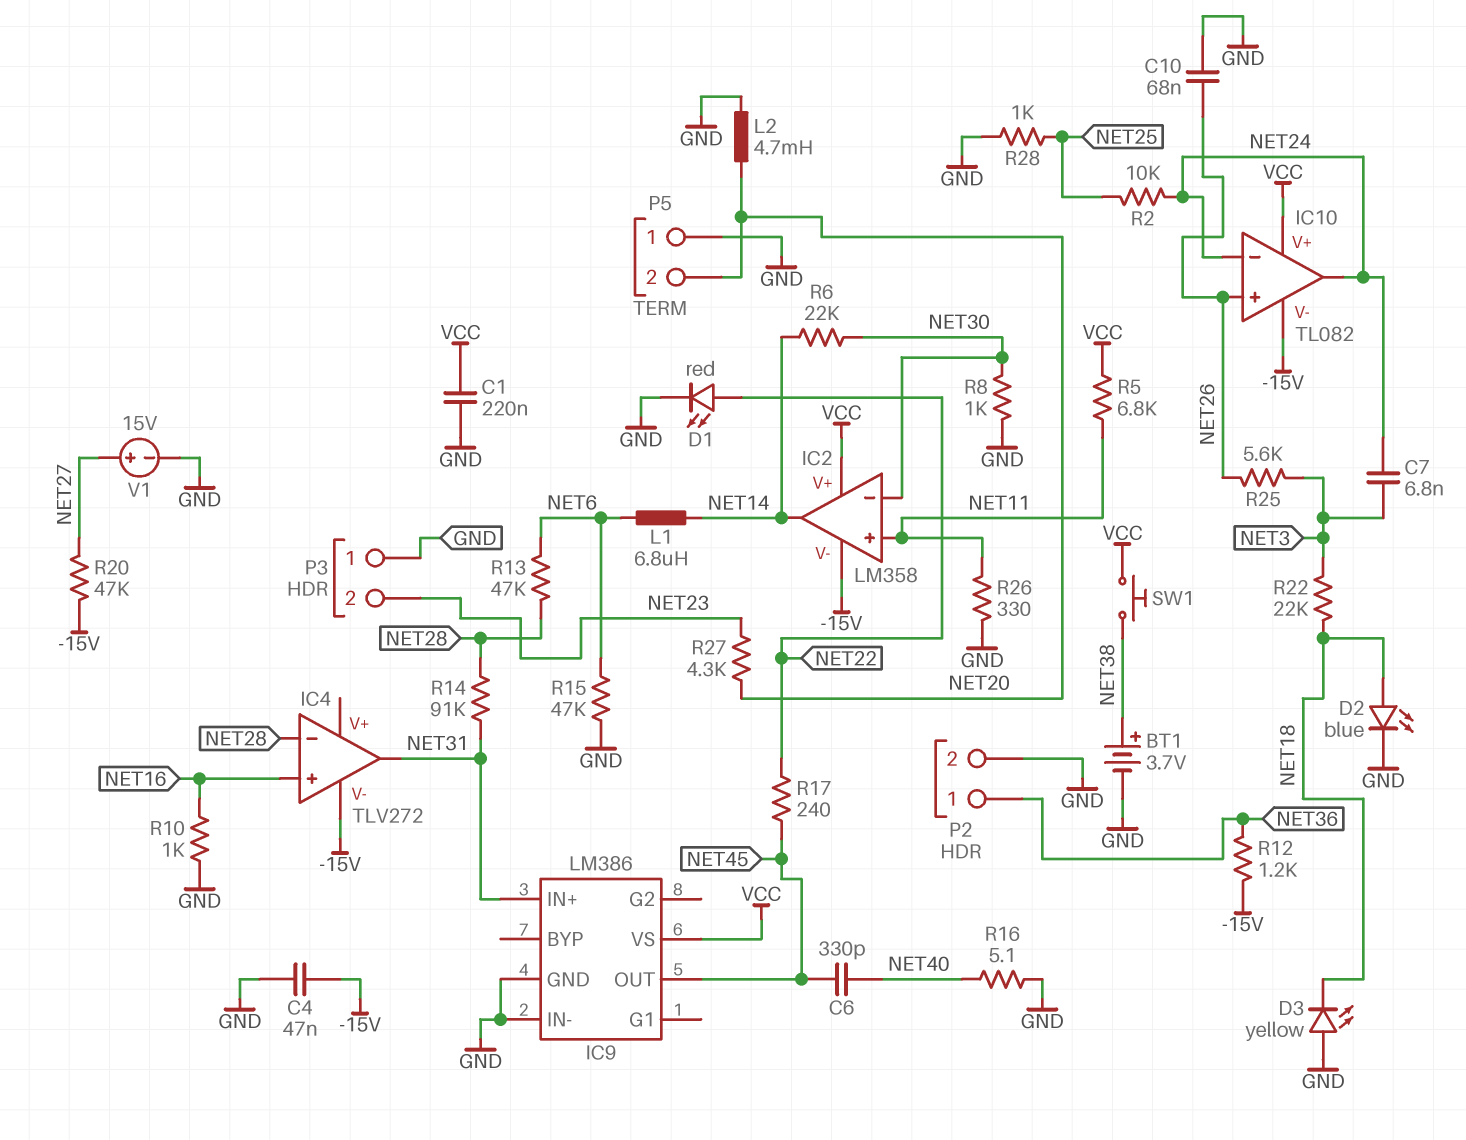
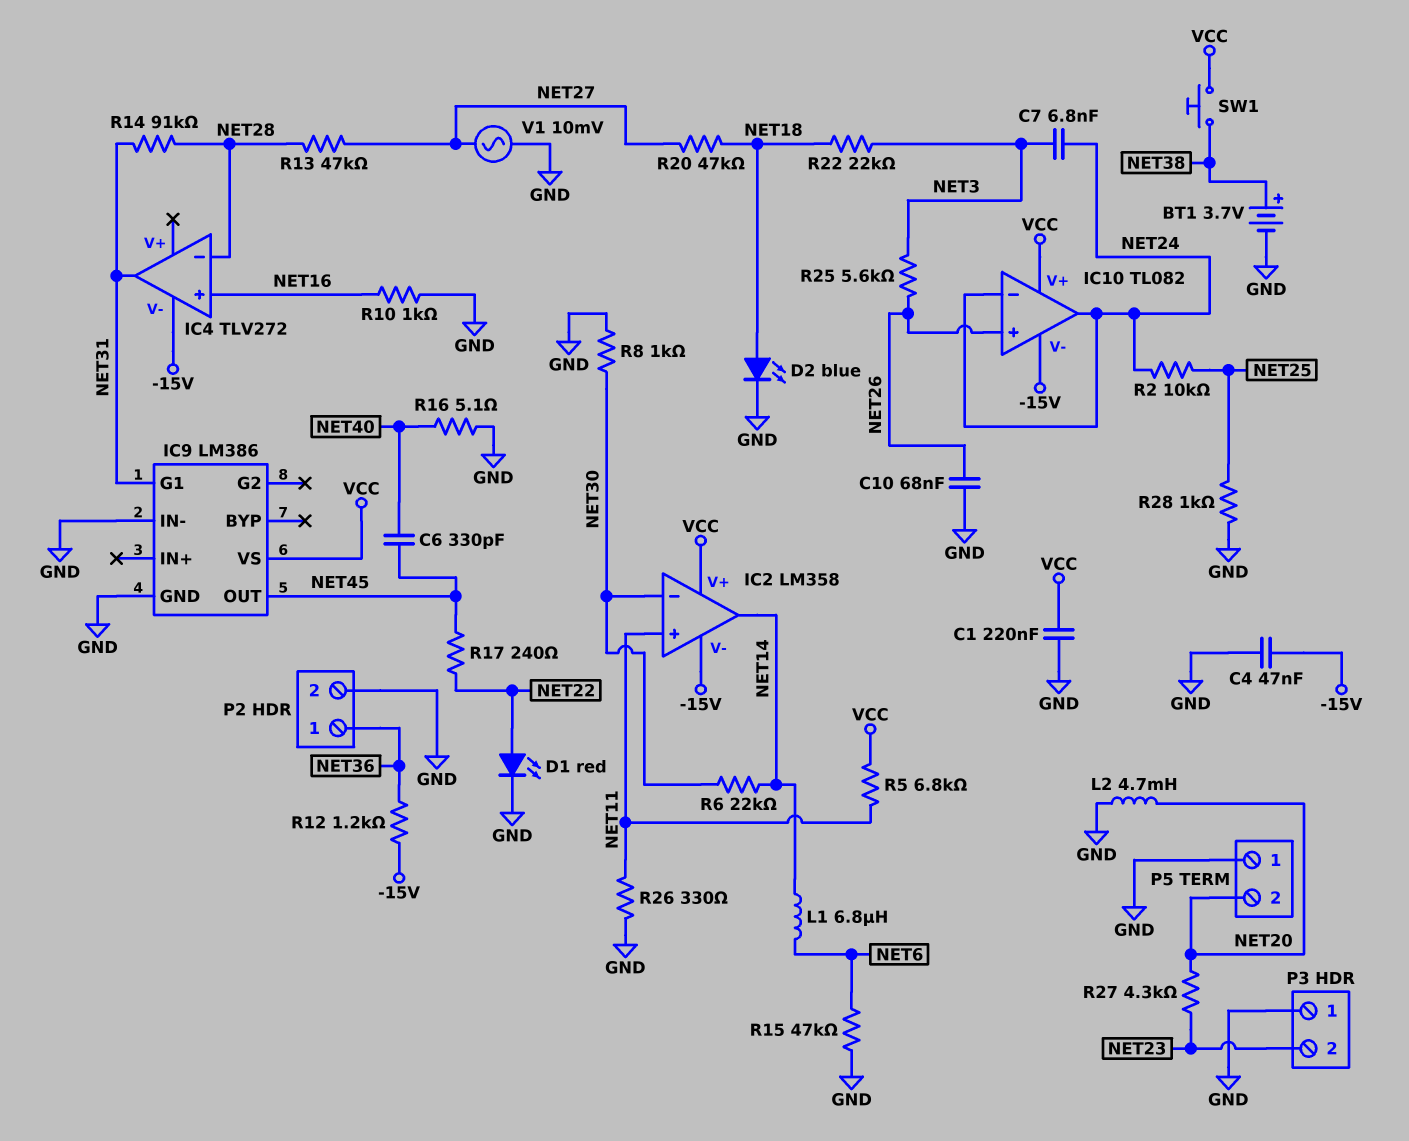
D3: LED yellow (A GND, K NET18) -> none
IC9 pin G1: none -> NET31
IC9 pin IN+: NET31 -> none
R13: 47k (NET6, NET28) -> 47k (NET27, NET28)
R20: 47k (-15V, NET27) -> 47k (NET18, NET27)
V1: 15V (plus NET27, minus GND) -> AC 10mV (GND, NET27)

